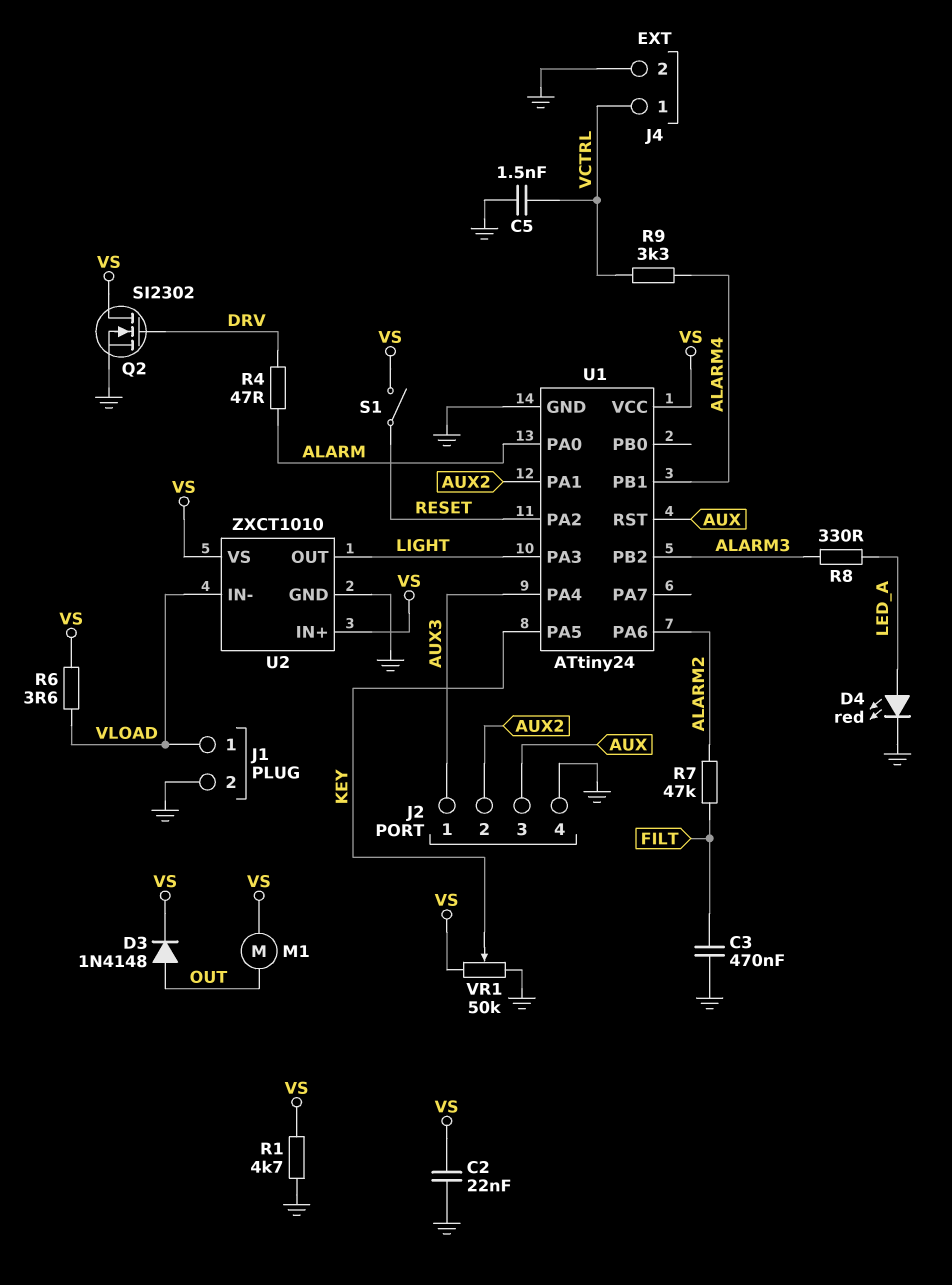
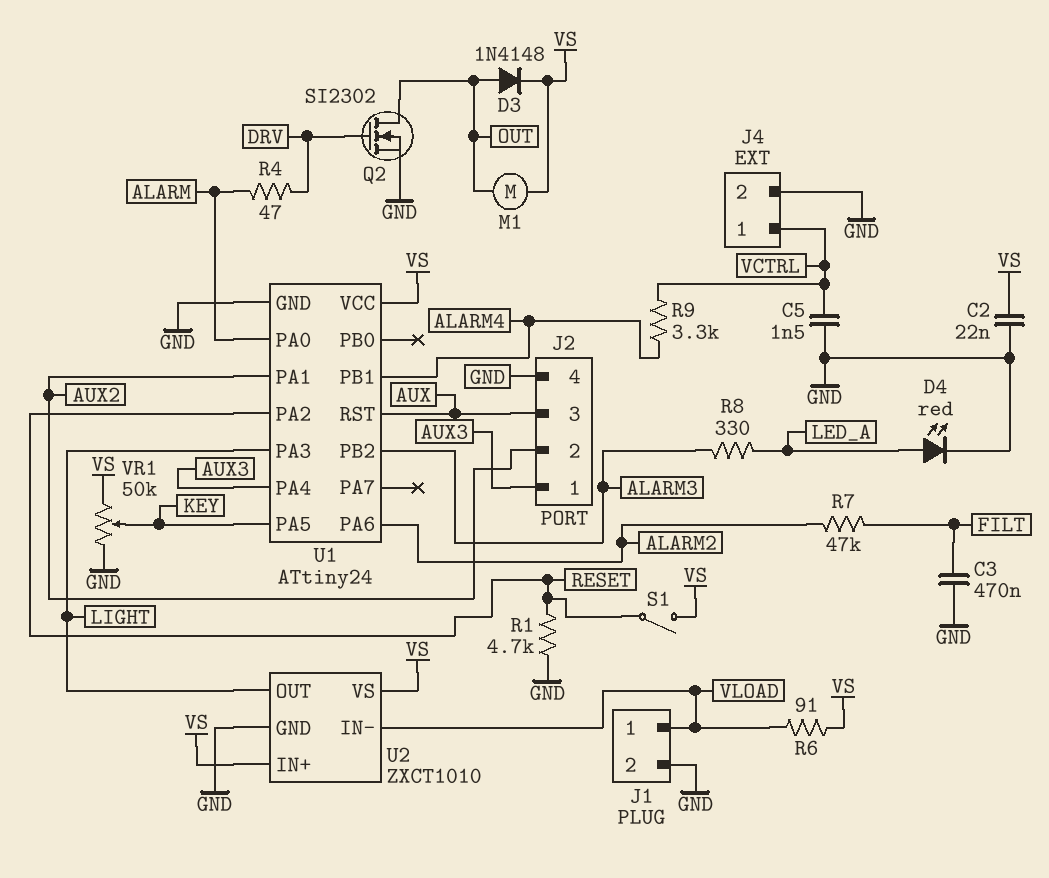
Q2: NMOS SI2302 (G DRV, D VS, S GND) -> NMOS SI2302 (G DRV, D OUT, S GND)
R1: 4.7k (GND, VS) -> 4.7k (GND, RESET)
R6: 3.6 (VLOAD, VS) -> 91 (VLOAD, VS)

